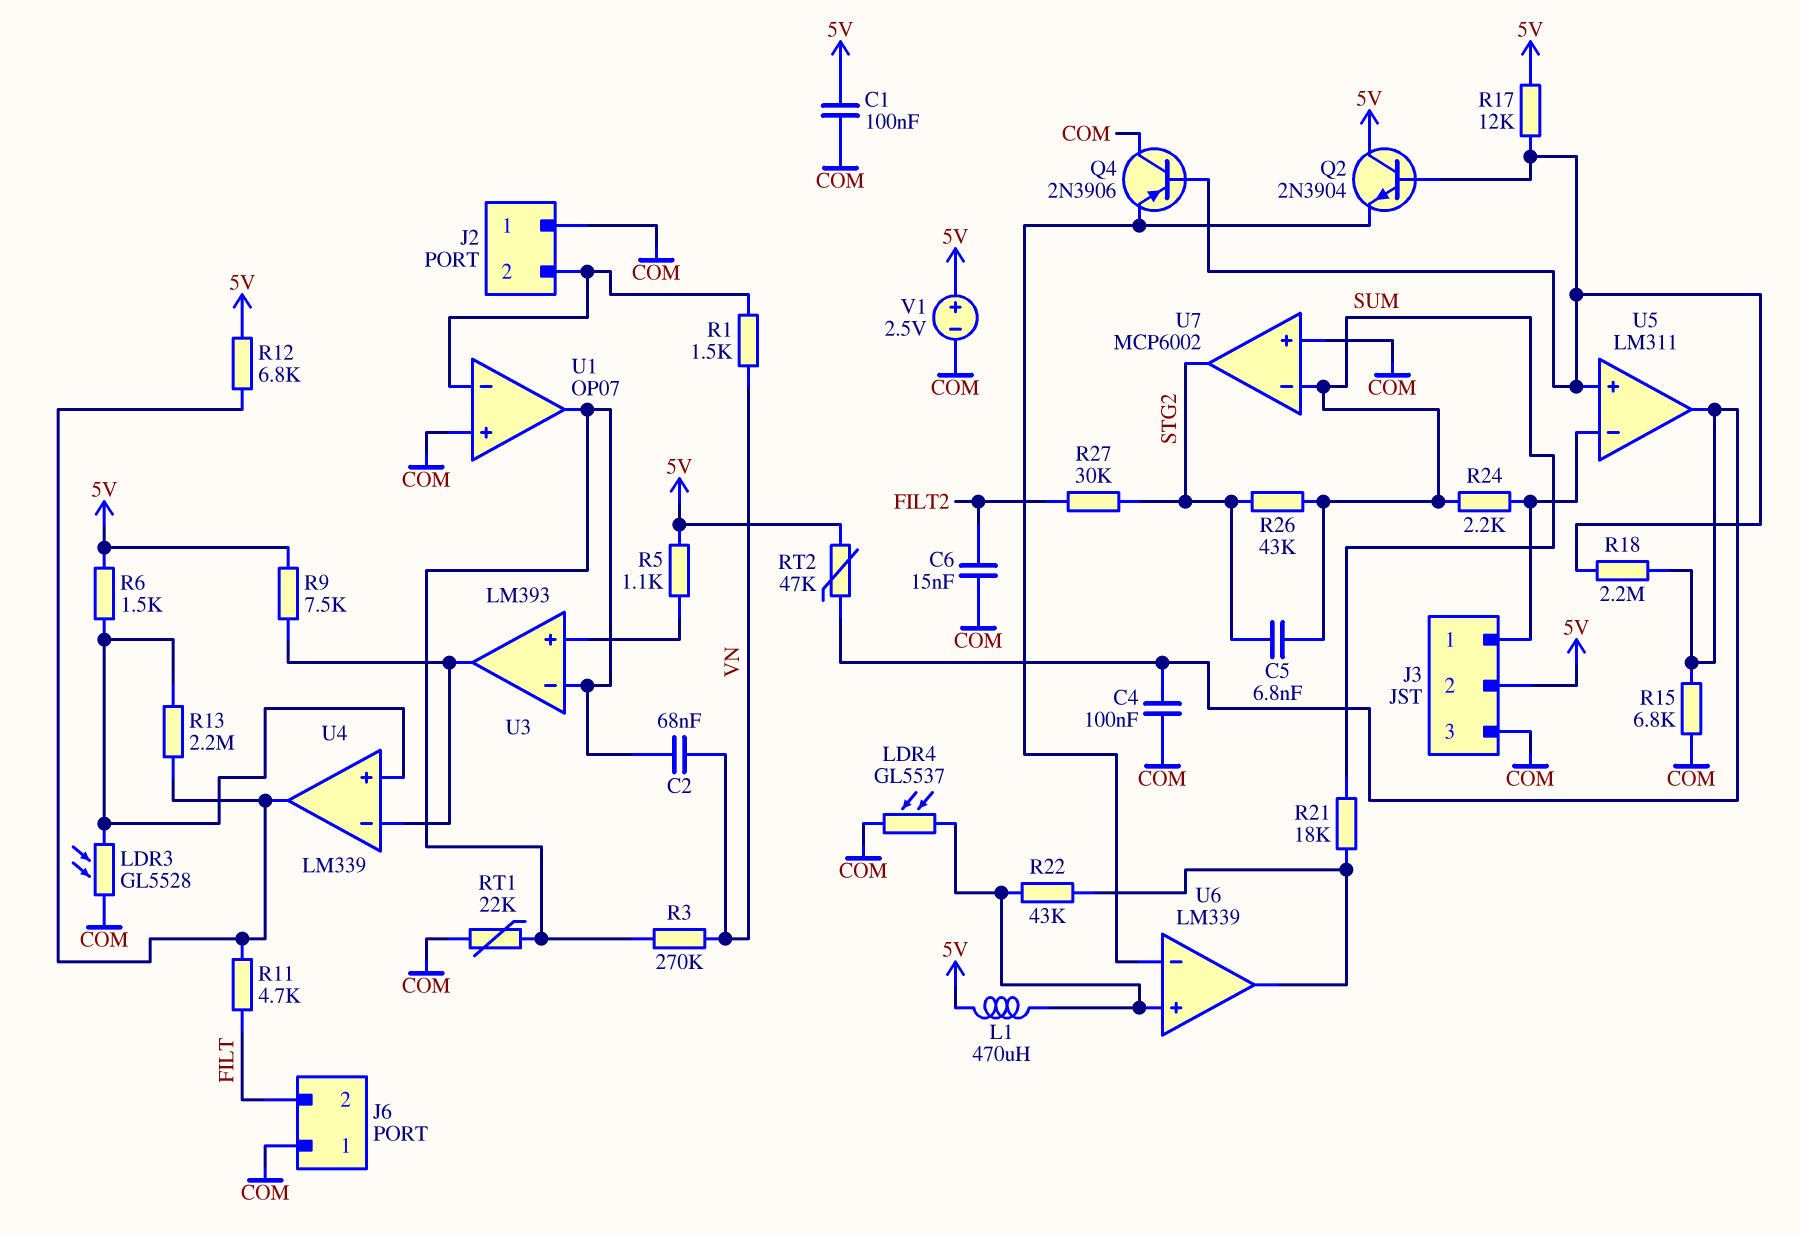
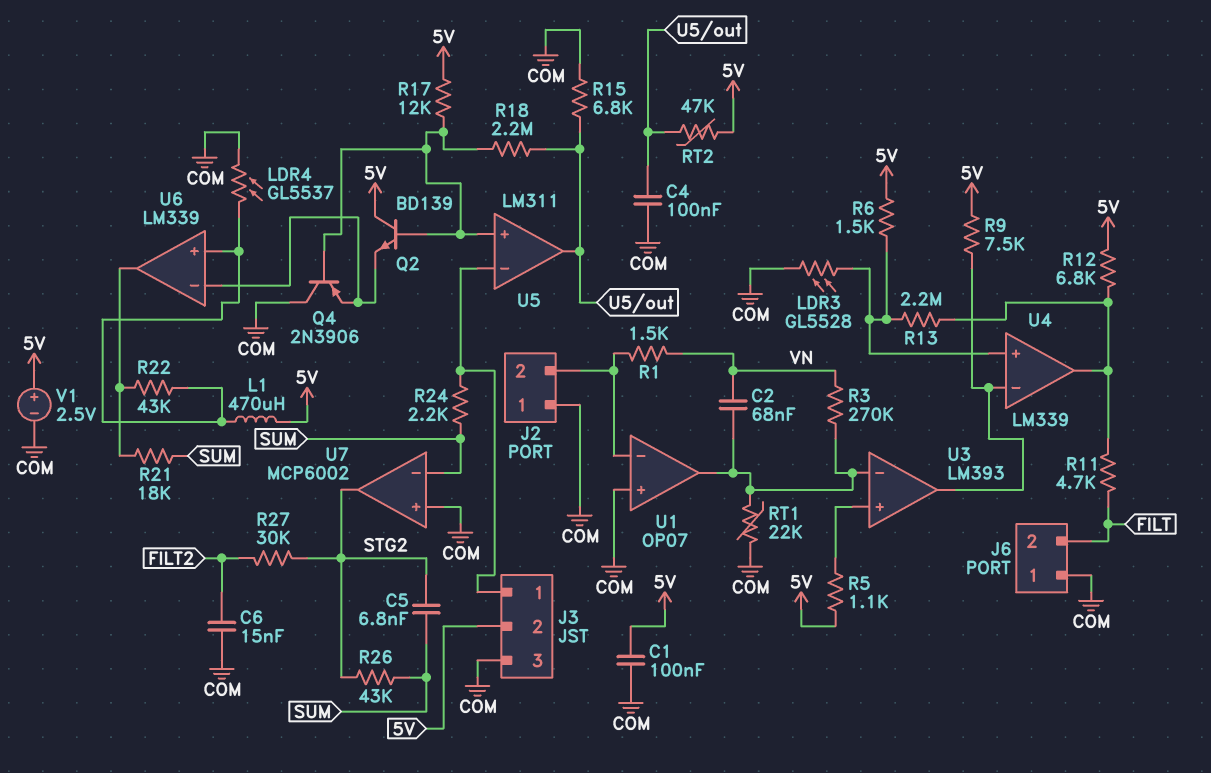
Q2: NPN 2N3904 (B U5/in+, C 5V, E U6/in-) -> NPN BD139 (B U5/in+, C 5V, E U6/in-)

